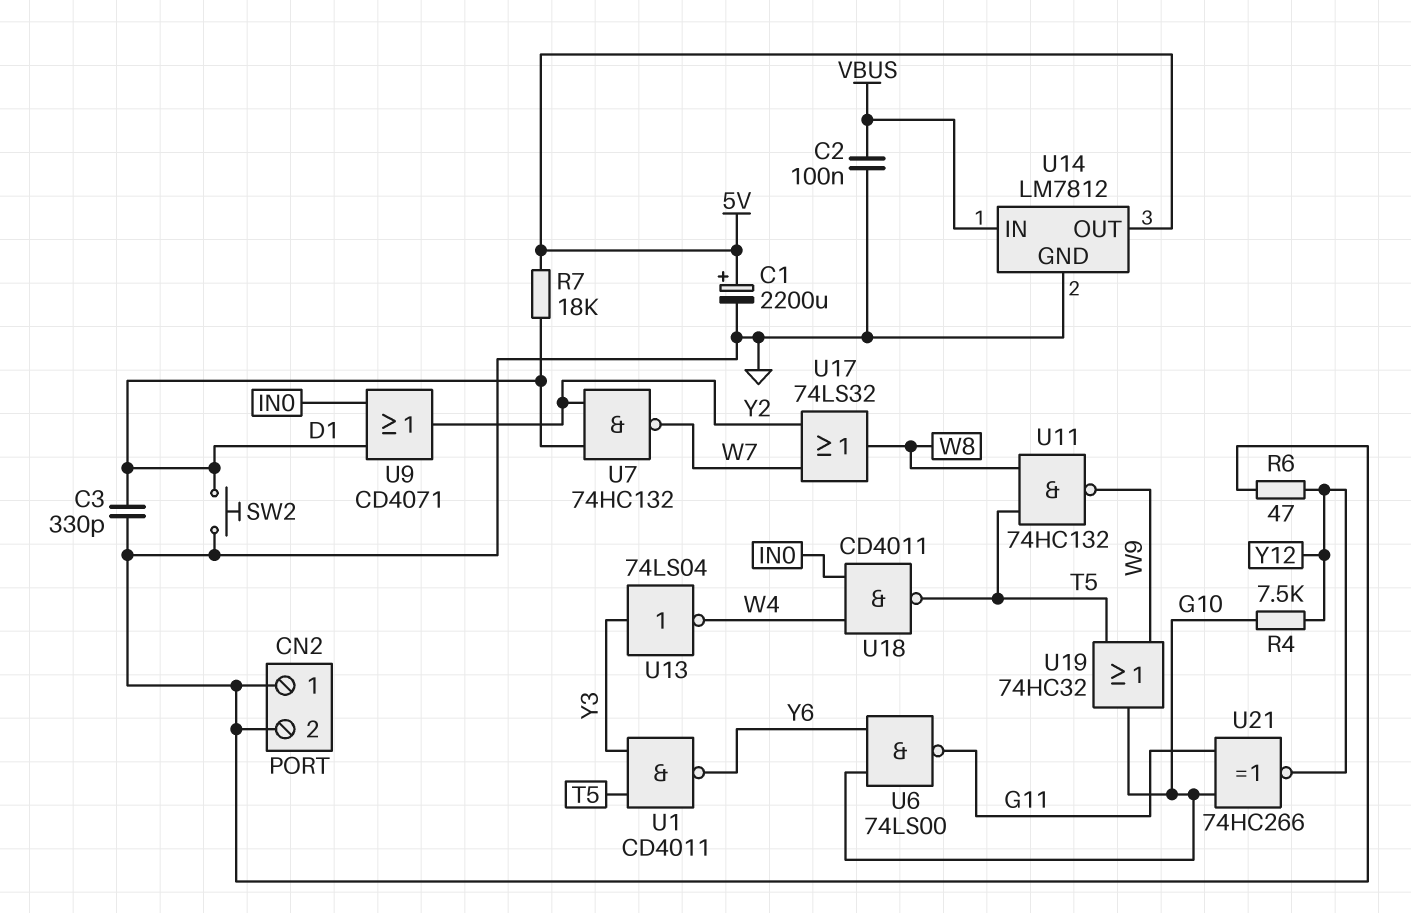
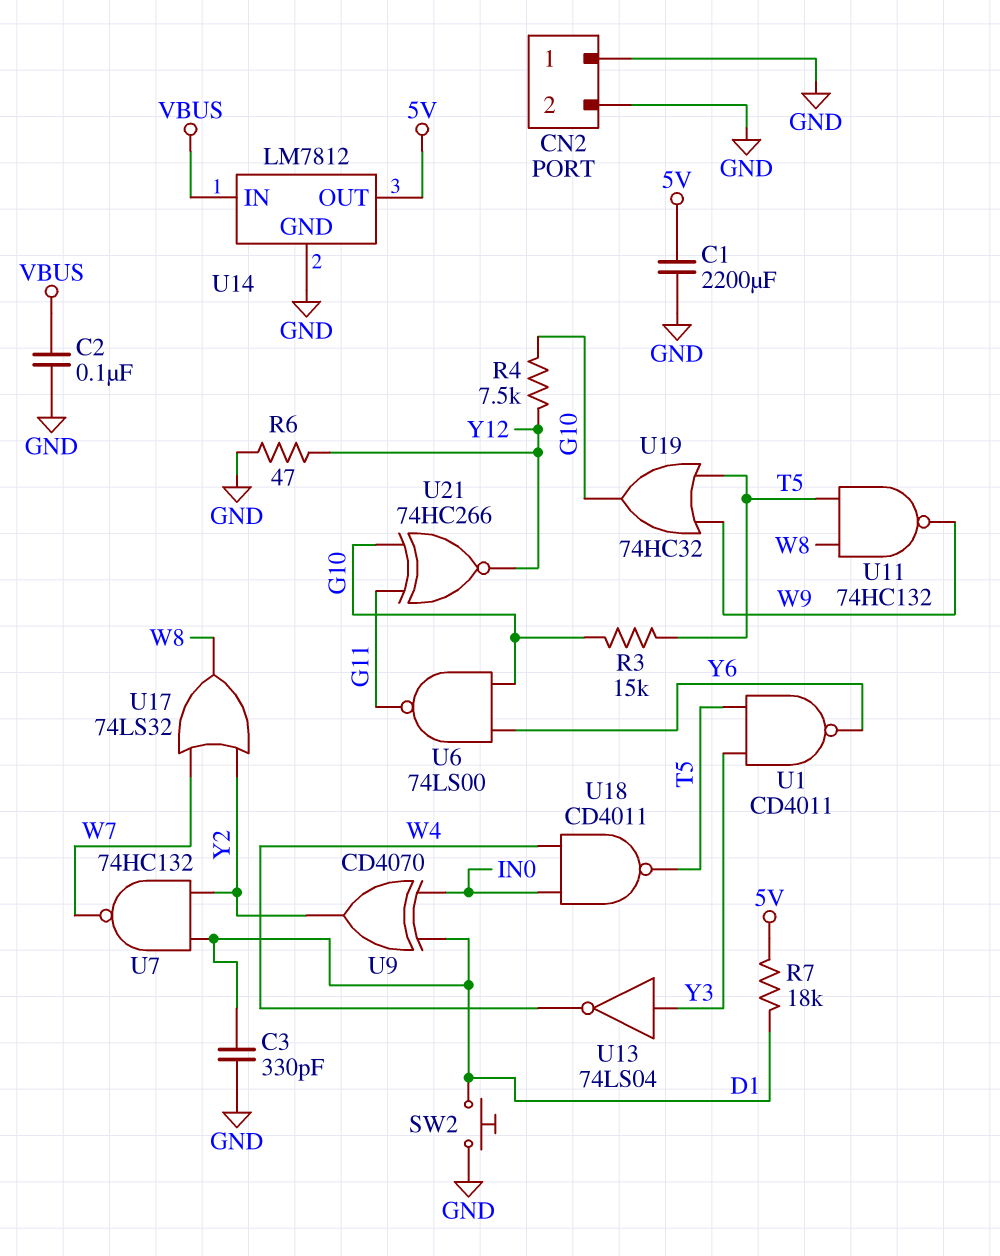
C1: 2200uF (plus 5V, minus GND) -> 2200uF (5V, GND)
R3: none -> 15k (G10, T5)
U9: OR CD4071 (in D1, in IN0, out Y2) -> XOR CD4070 (in D1, in IN0, out Y2)

